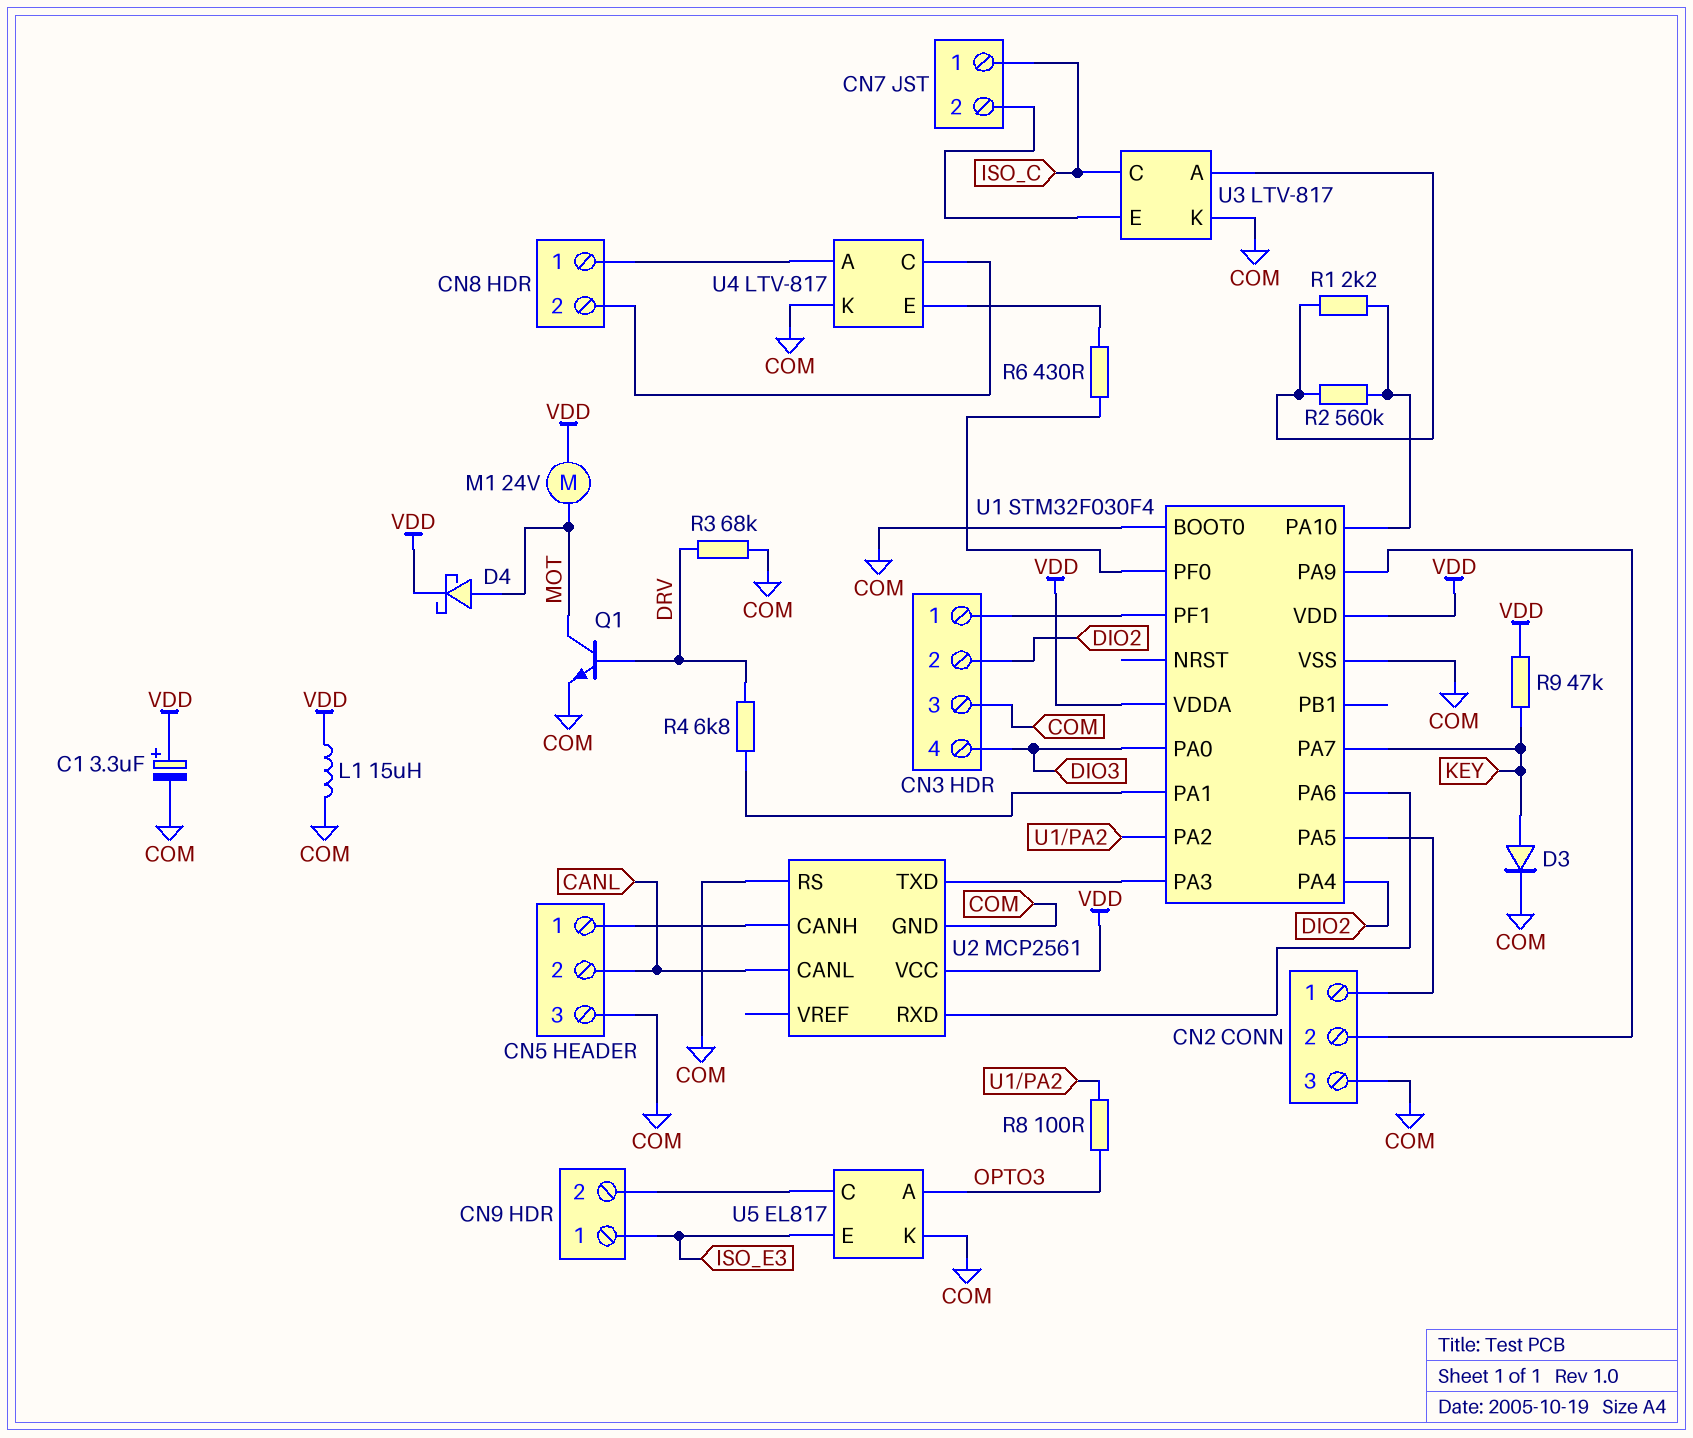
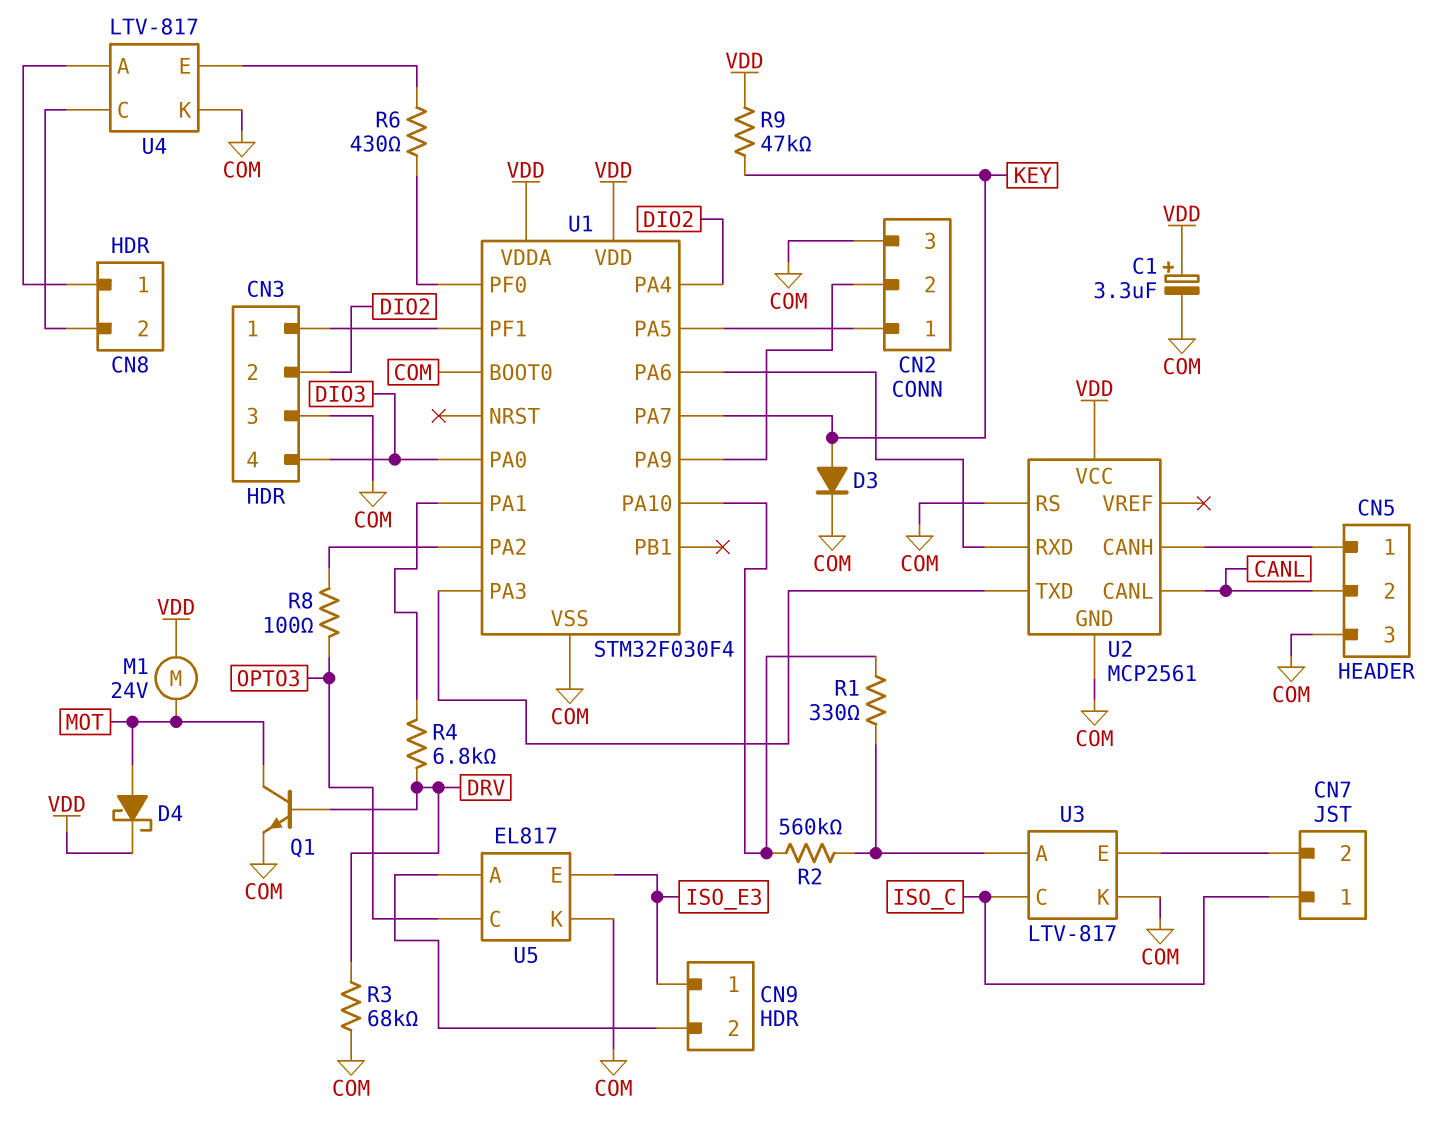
L1: 15uH (COM, VDD) -> none
R1: 2.2k (U1/PA10, U3/A) -> 330 (U1/PA10, U3/A)
U5 pin A: OPTO3 -> CN9/2
U5 pin C: CN9/2 -> OPTO3

